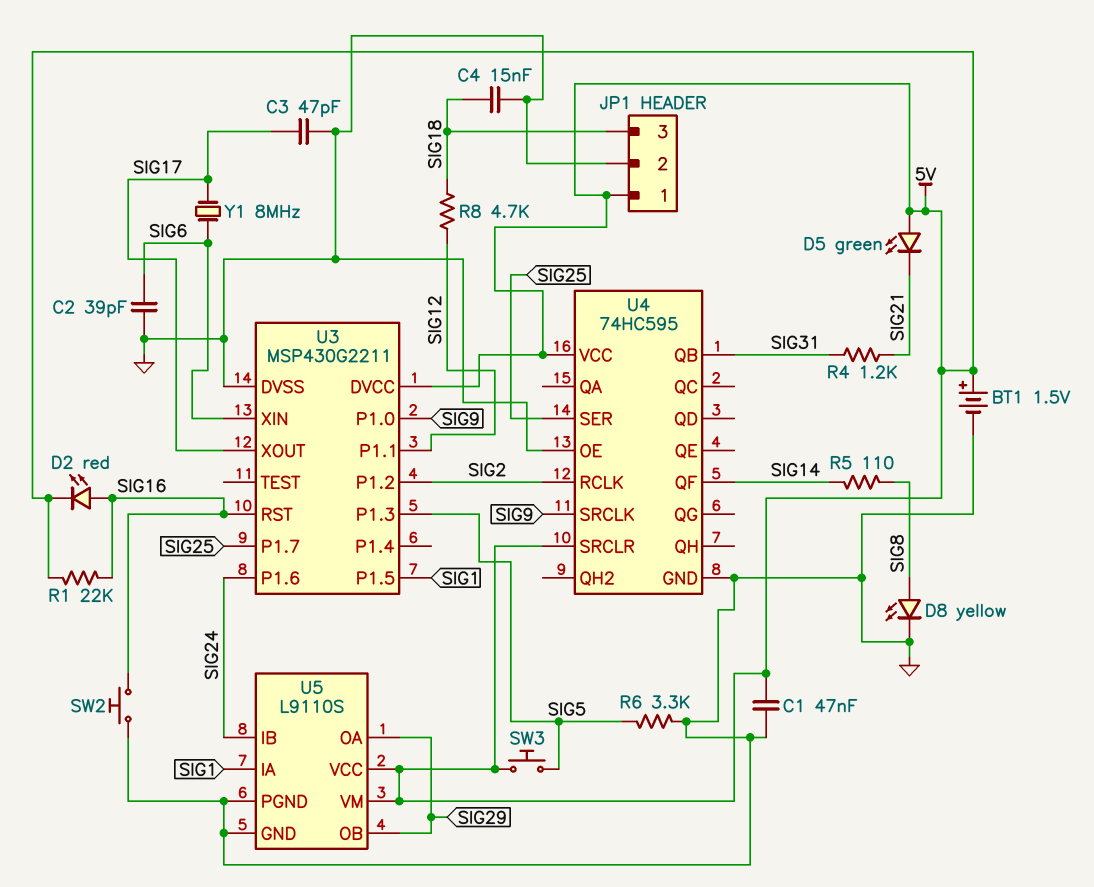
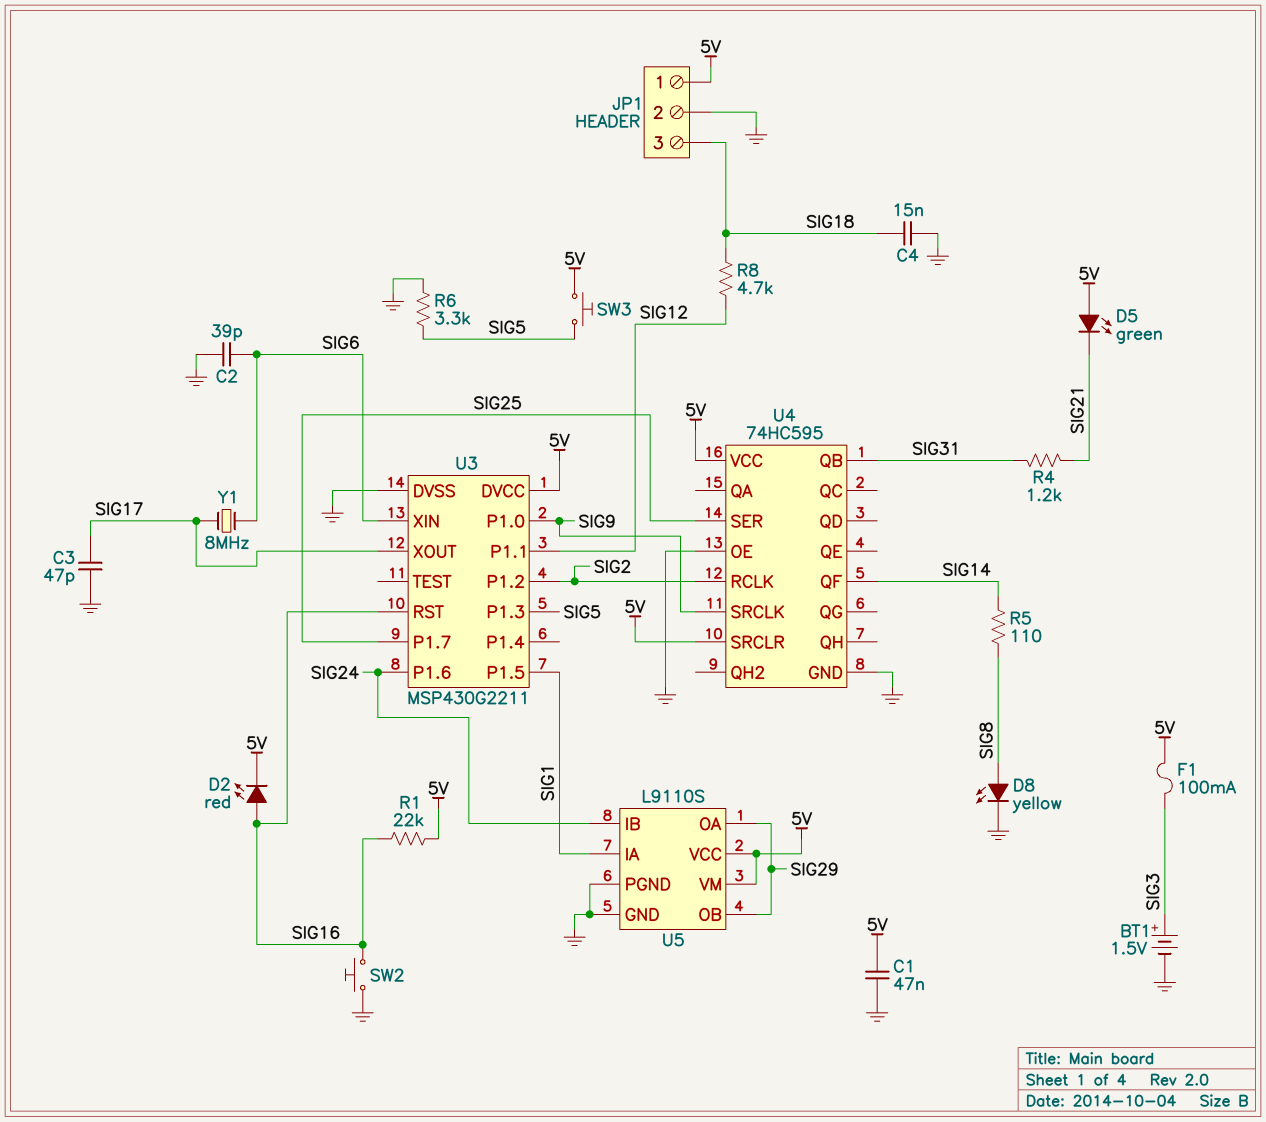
BT1: 1.5V (plus 5V, minus GND) -> 1.5V (plus SIG3, minus GND)
F1: none -> 100mA (5V, SIG3)

